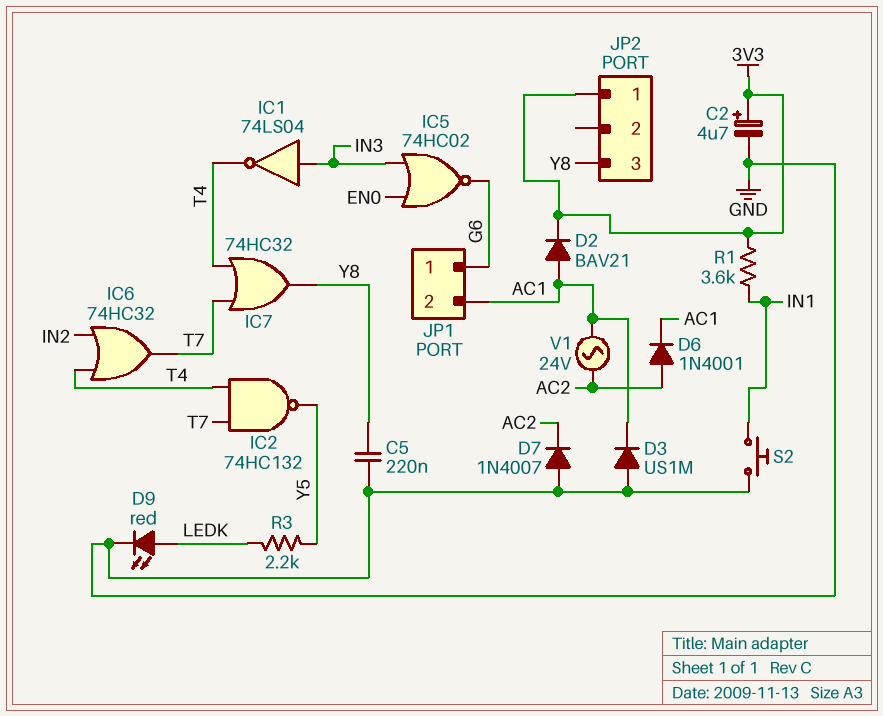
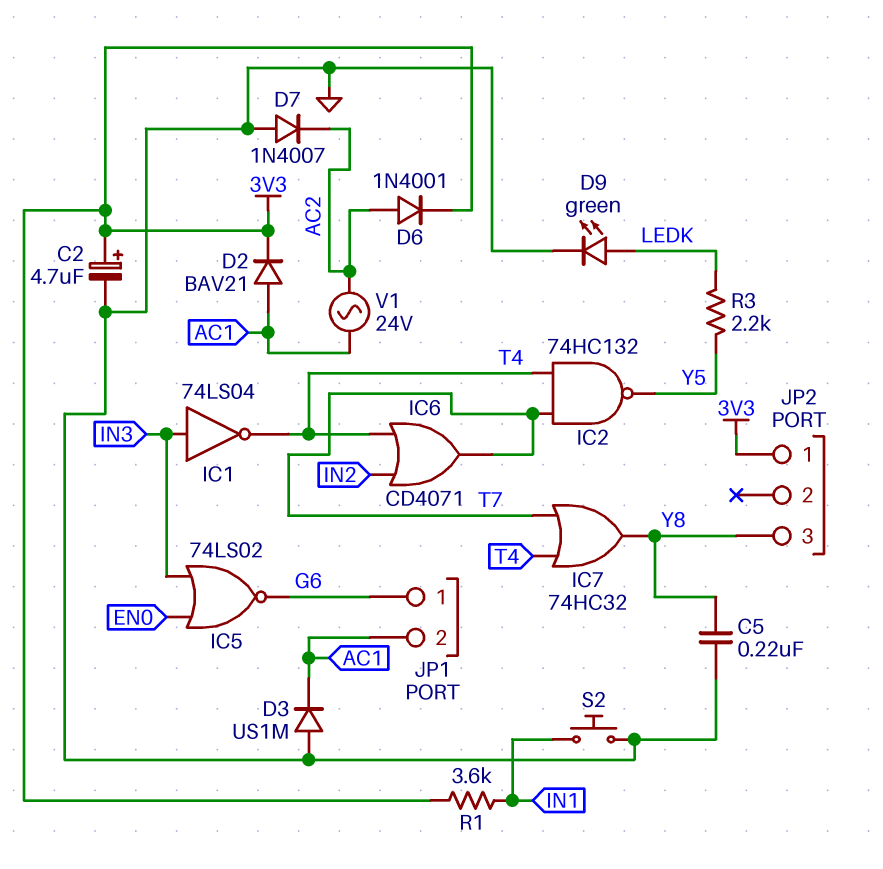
D6: diode 1N4001 (A AC2, K AC1) -> diode 1N4001 (A AC2, K 3V3)
D9: LED red (A LEDK, K GND) -> LED green (A LEDK, K GND)
IC5: NOR 74HC02 (in EN0, in IN3, out G6) -> NOR 74LS02 (in EN0, in IN3, out G6)
IC6: OR 74HC32 (in IN2, in T4, out T7) -> OR CD4071 (in IN2, in T4, out T7)

